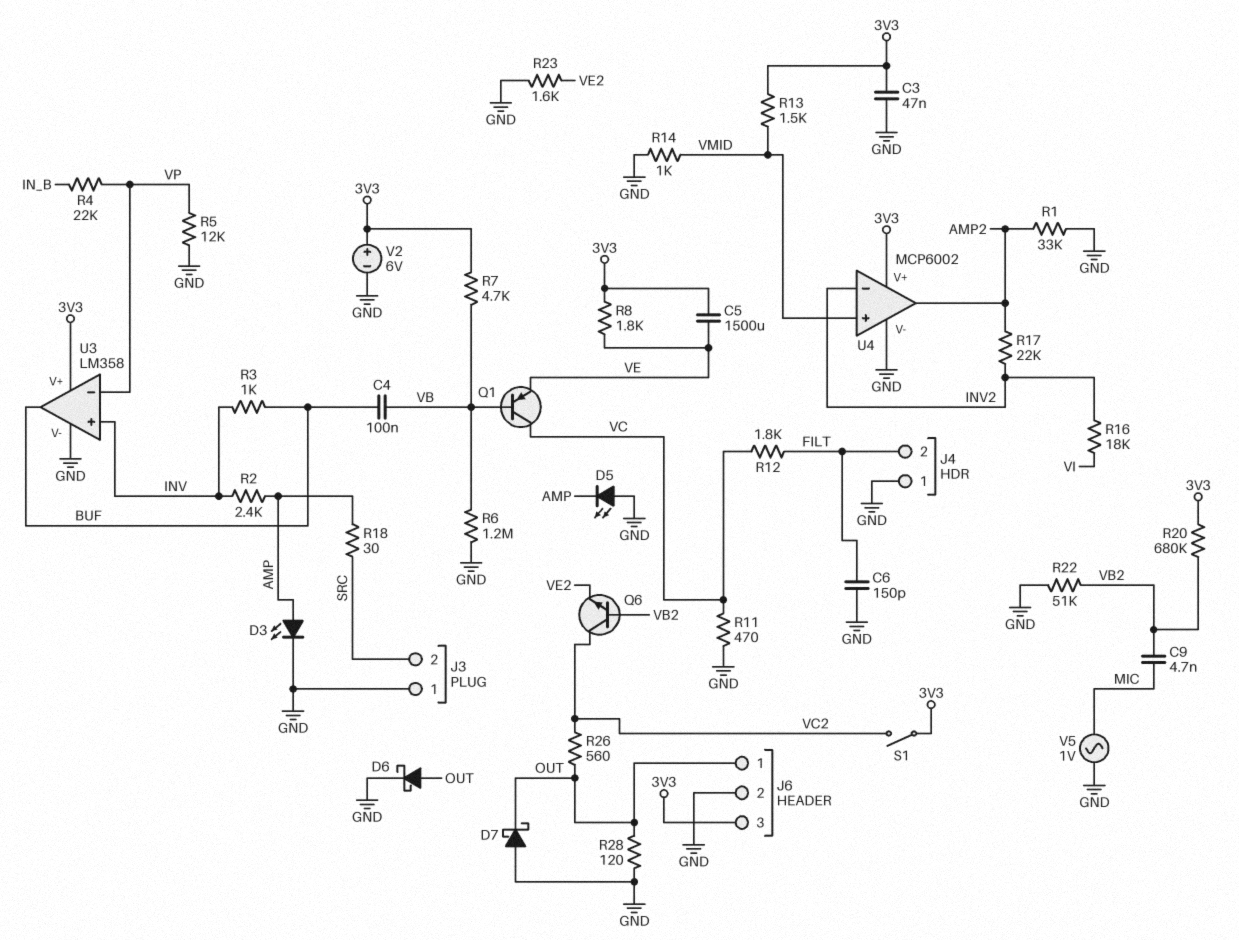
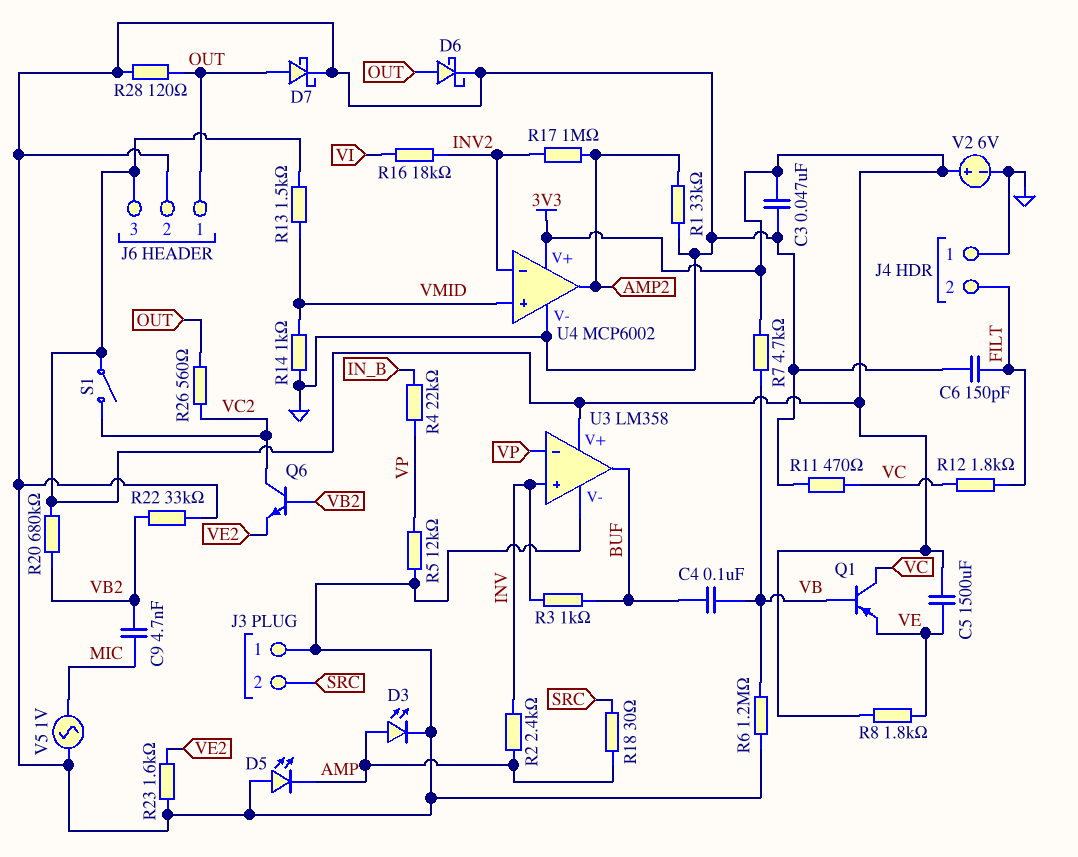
D7: schottky (A GND, K OUT) -> schottky (A OUT, K GND)
R17: 22k (AMP2, INV2) -> 1M (AMP2, INV2)
R22: 51k (GND, VB2) -> 33k (GND, VB2)

